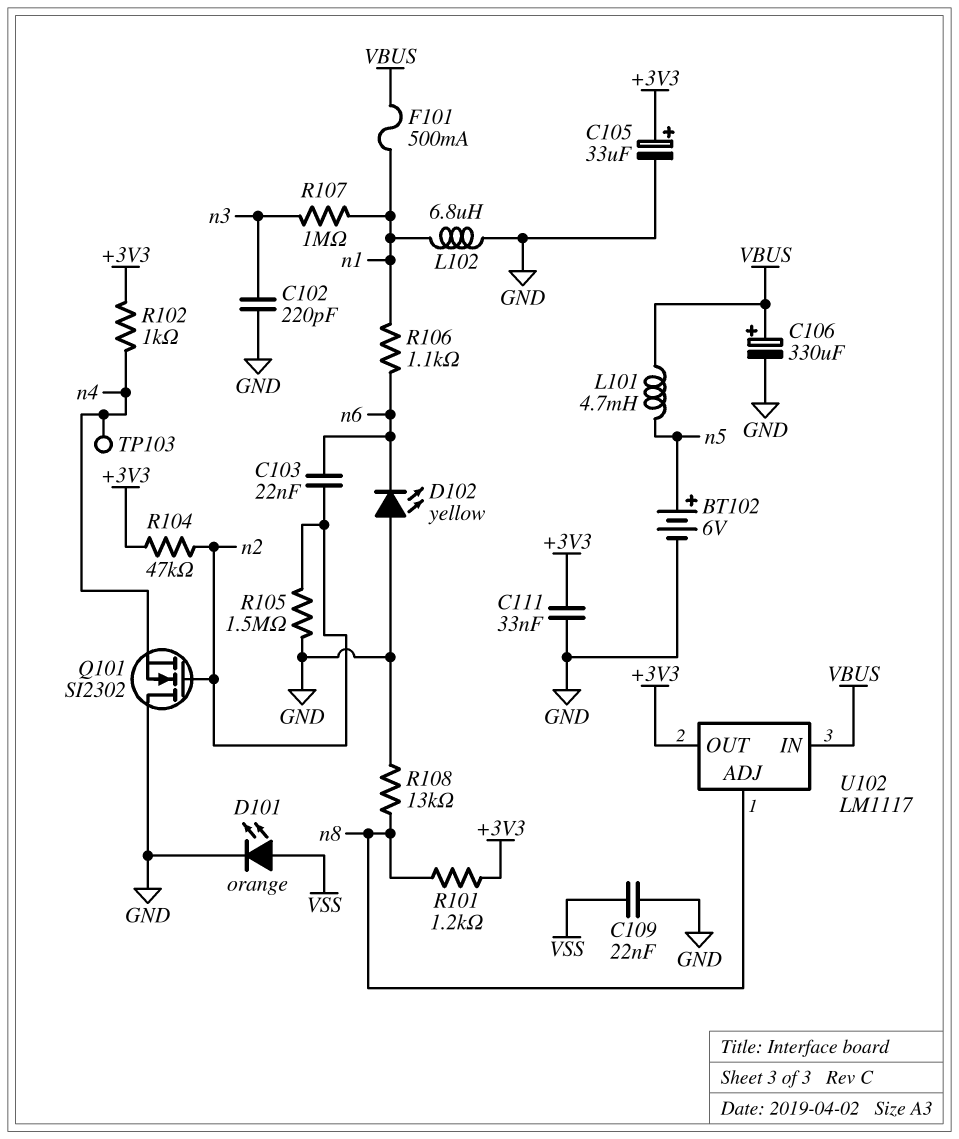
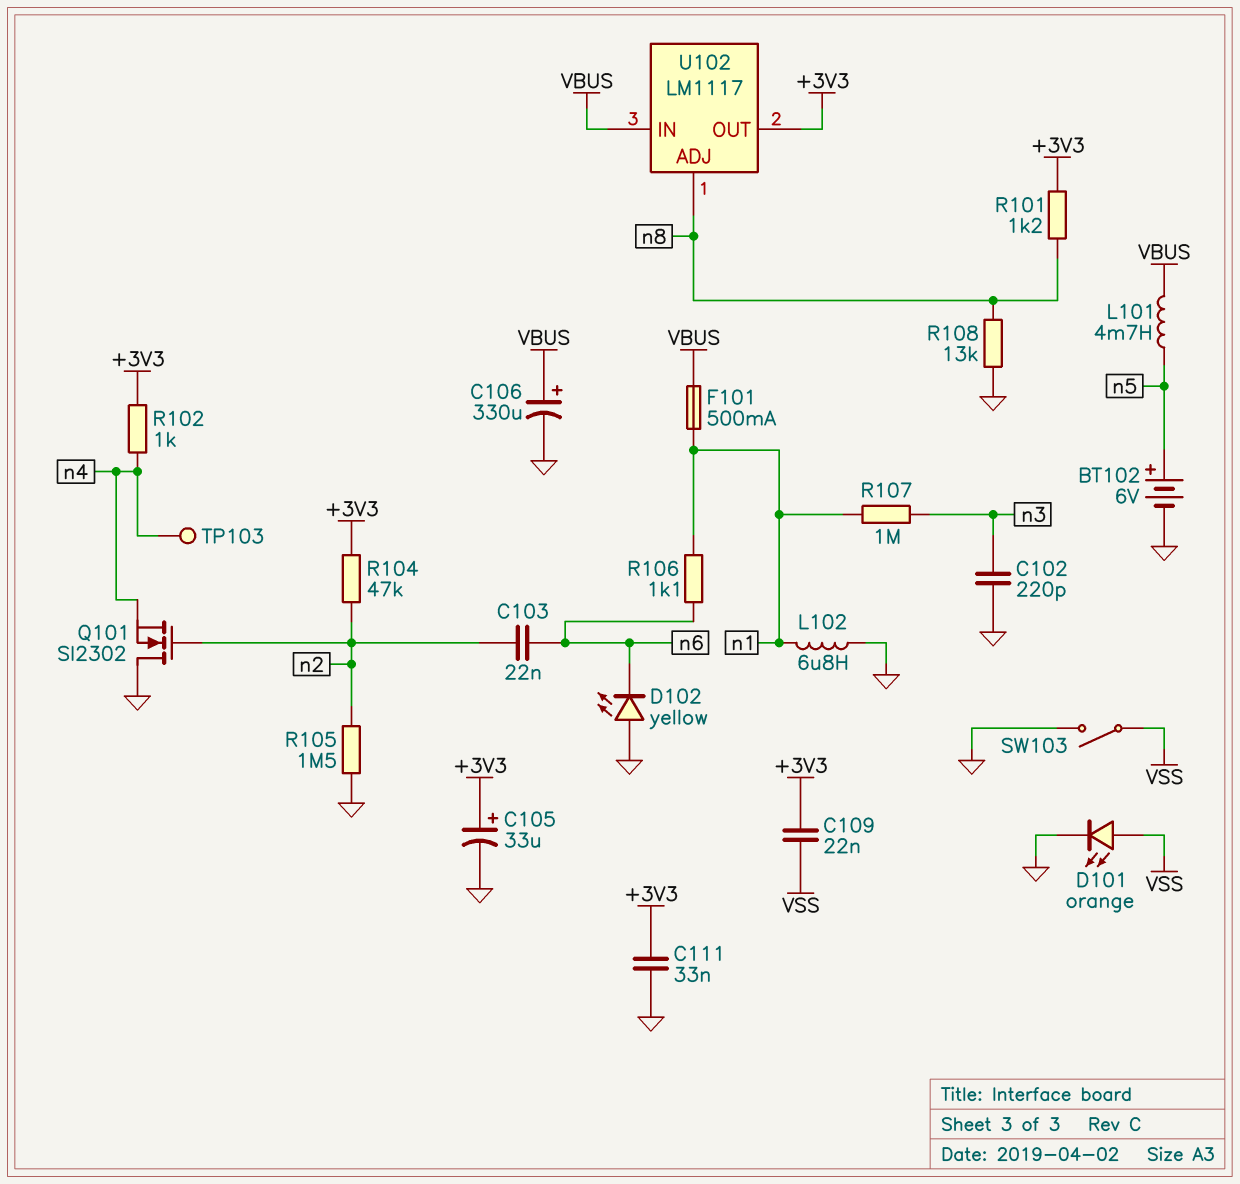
C109: 22nF (GND, VSS) -> 22nF (+3V3, VSS)
SW103: none -> switch (GND, VSS)

